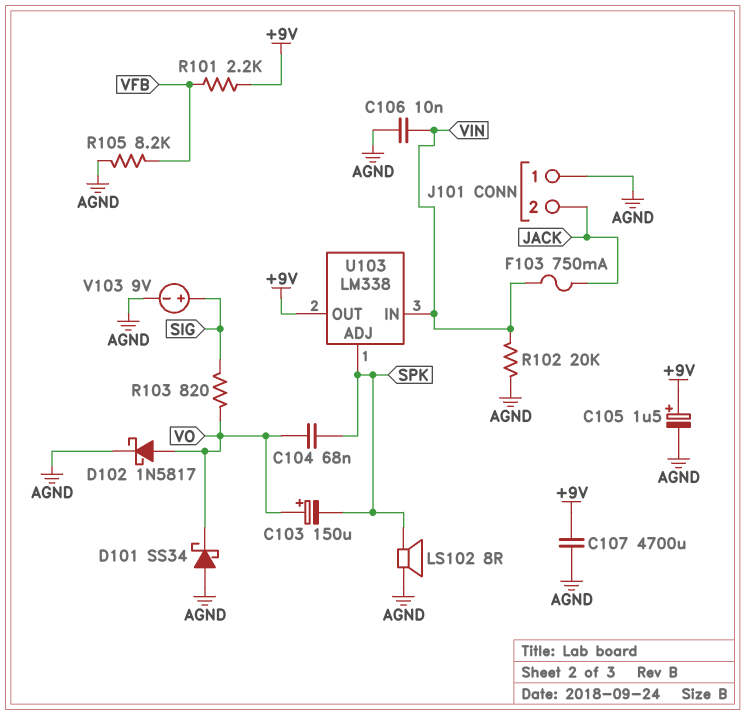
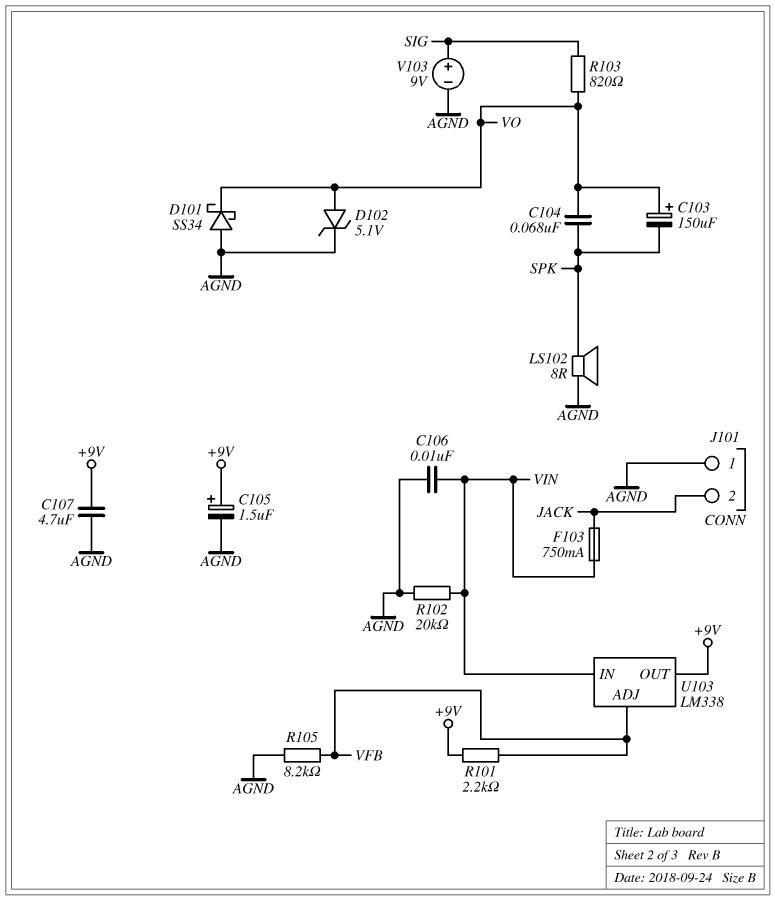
C107: 4700uF (+9V, AGND) -> 4.7uF (+9V, AGND)
D102: schottky 1N5817 (A VO, K AGND) -> zener 5.1V (A VO, K AGND)
U103 pin ADJ: SPK -> VFB

